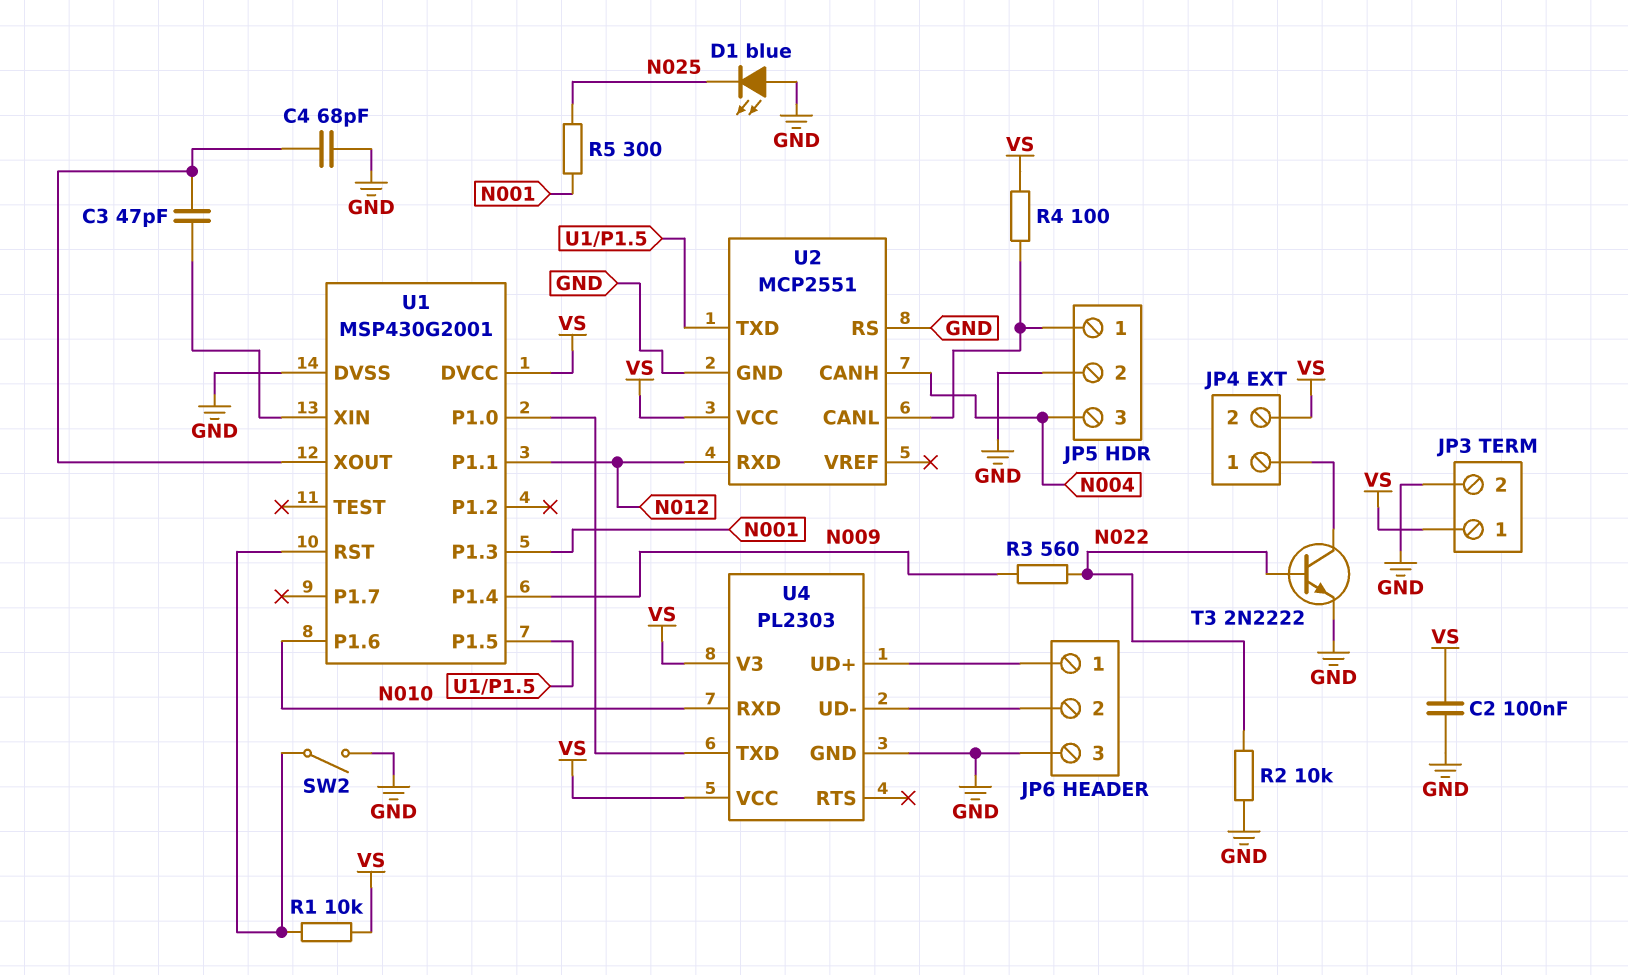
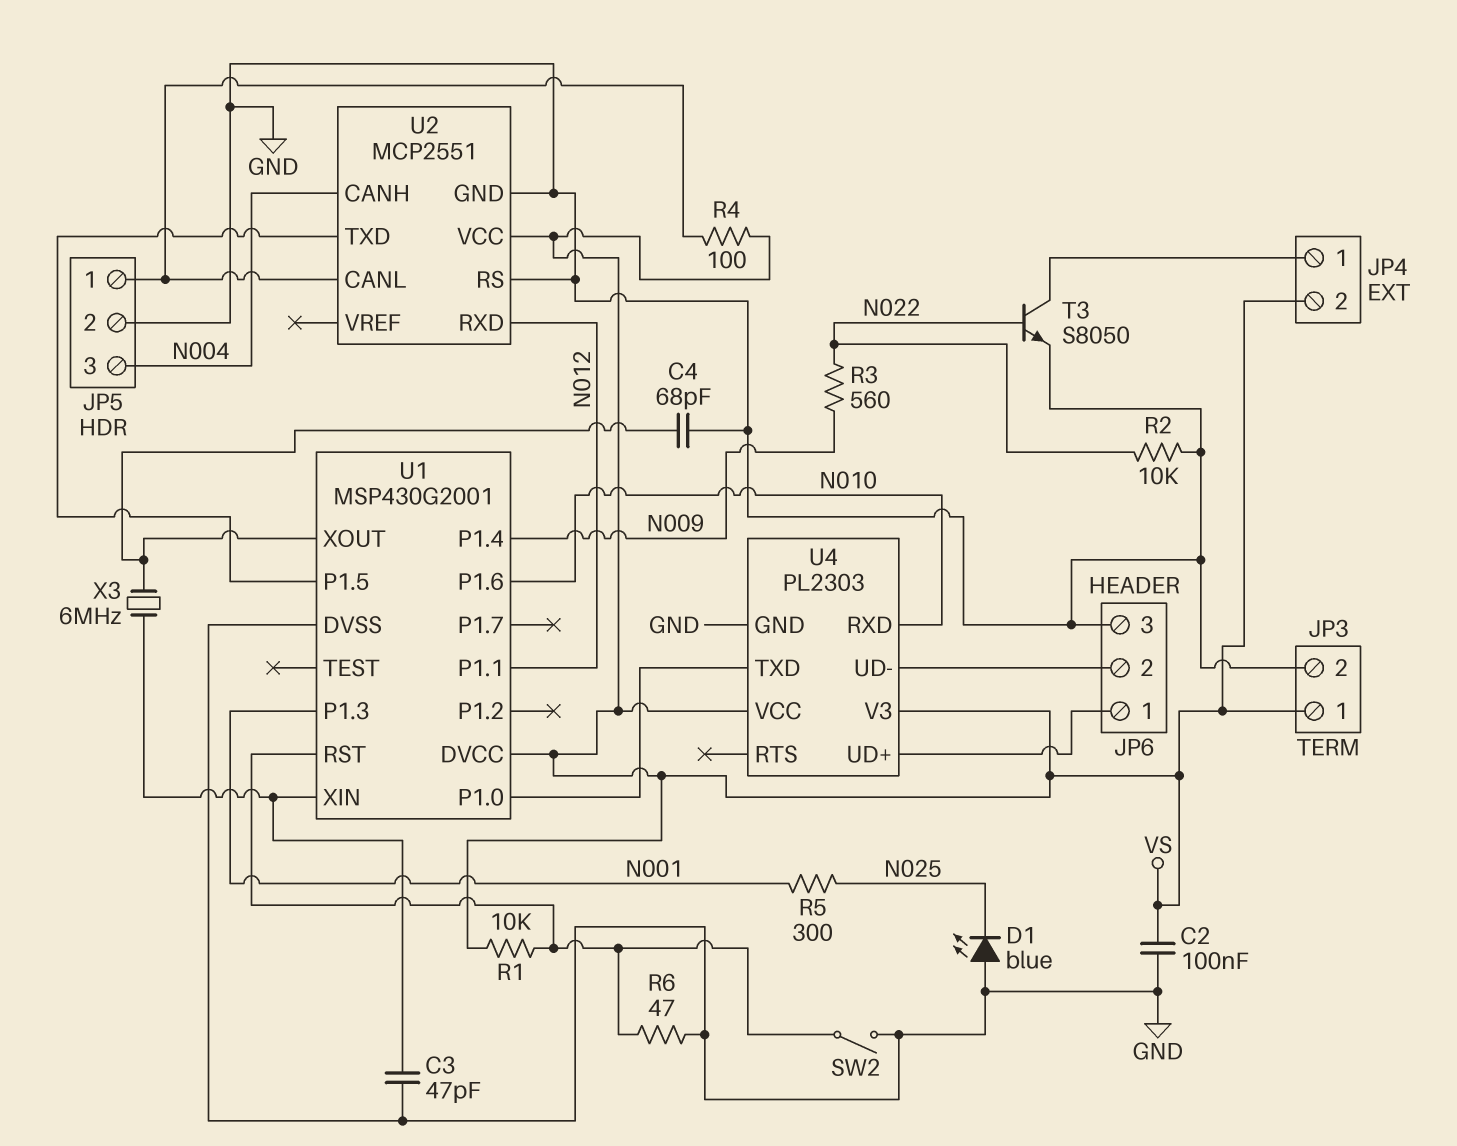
C3: 47pF (U1/XIN, U1/XOUT) -> 47pF (GND, U1/XIN)
R6: none -> 47 (GND, U1/RST)
T3: NPN 2N2222 (B N022, C JP4/1, E GND) -> NPN S8050 (B N022, C JP4/1, E GND)
X3: none -> 6MHz (U1/XIN, U1/XOUT)

